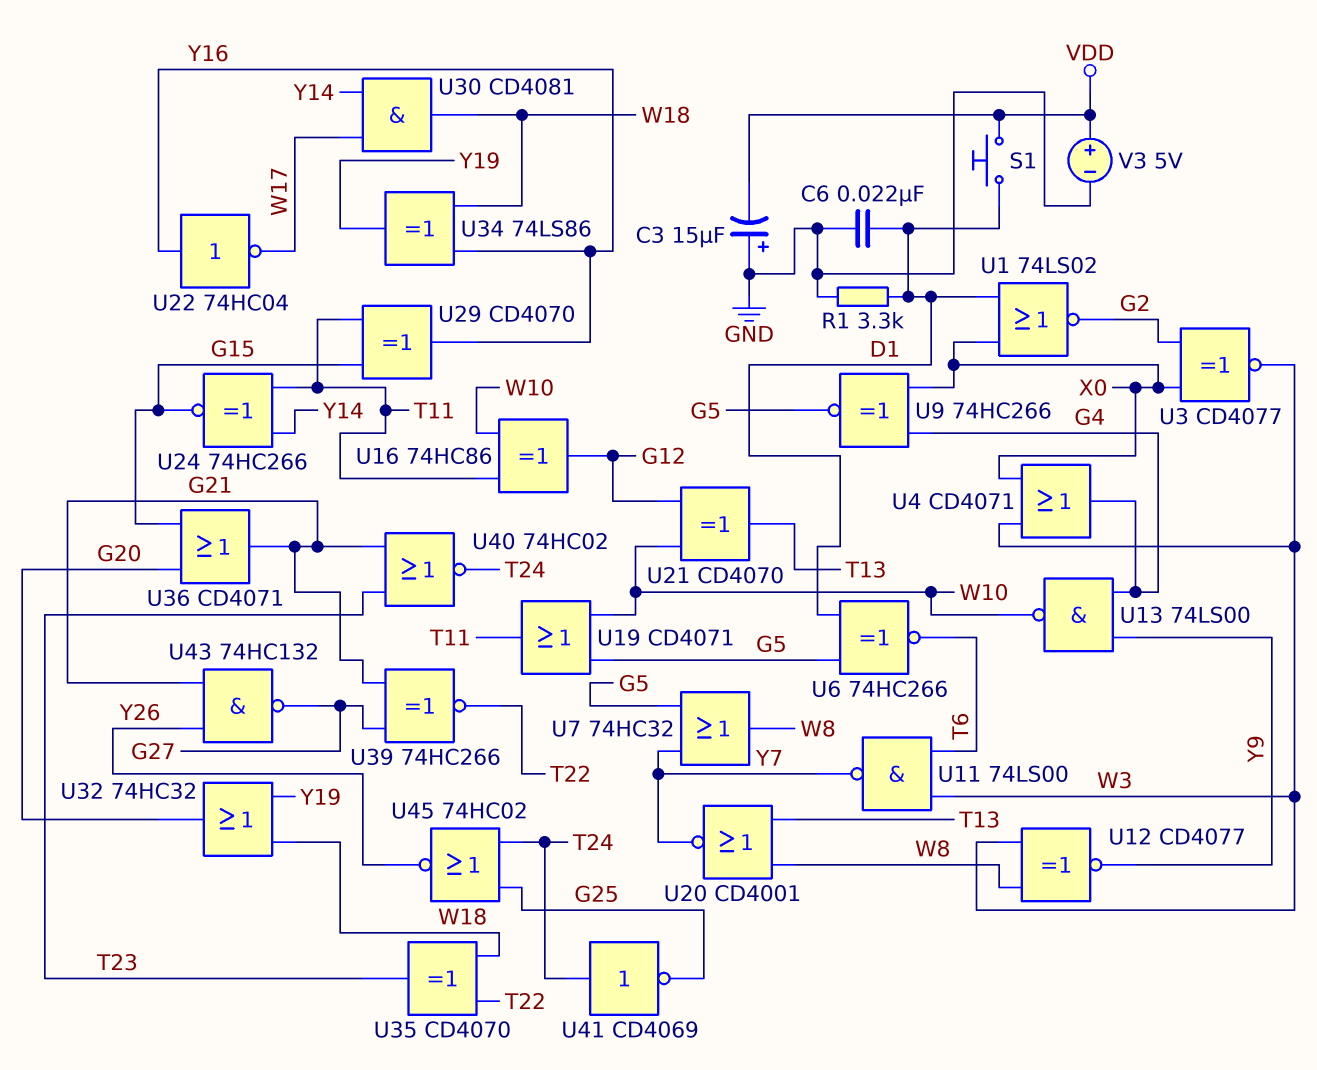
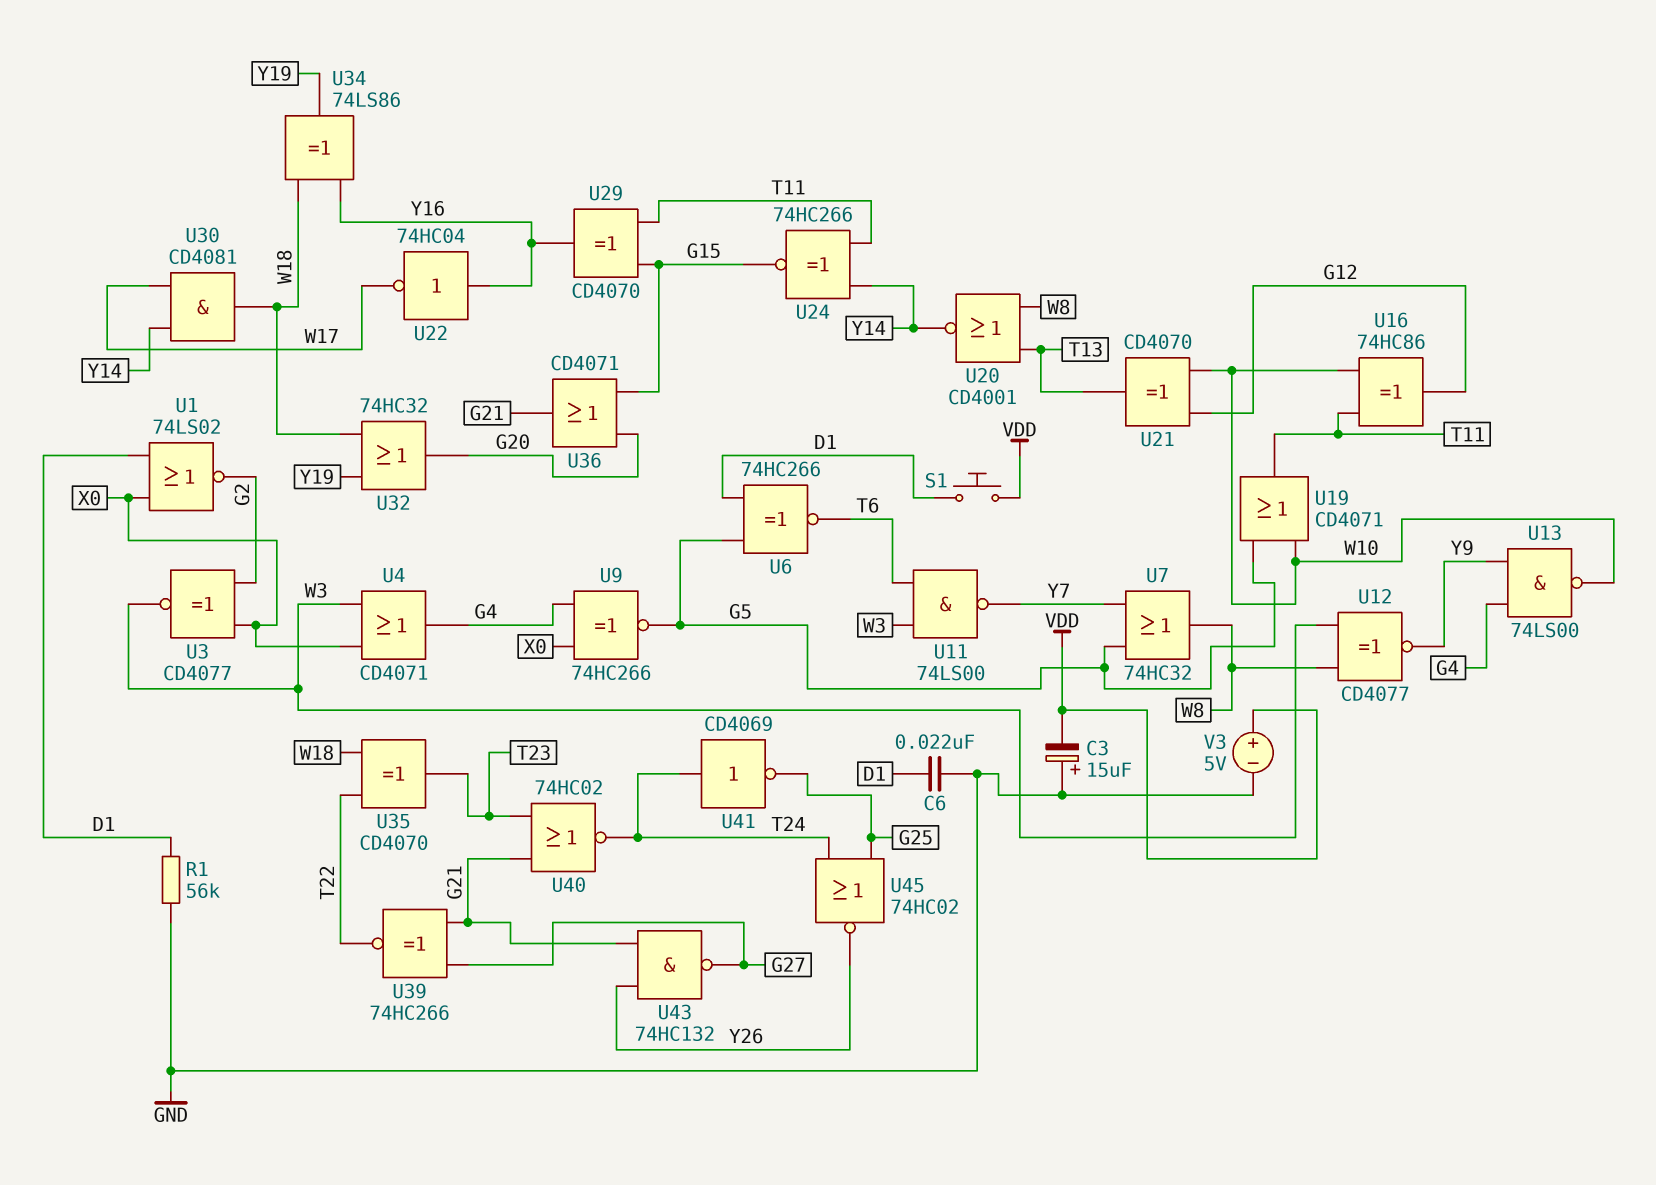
R1: 3.3k (D1, GND) -> 56k (D1, GND)
U20: NOR CD4001 (in T13, in W8, out Y7) -> NOR CD4001 (in T13, in W8, out Y14)

